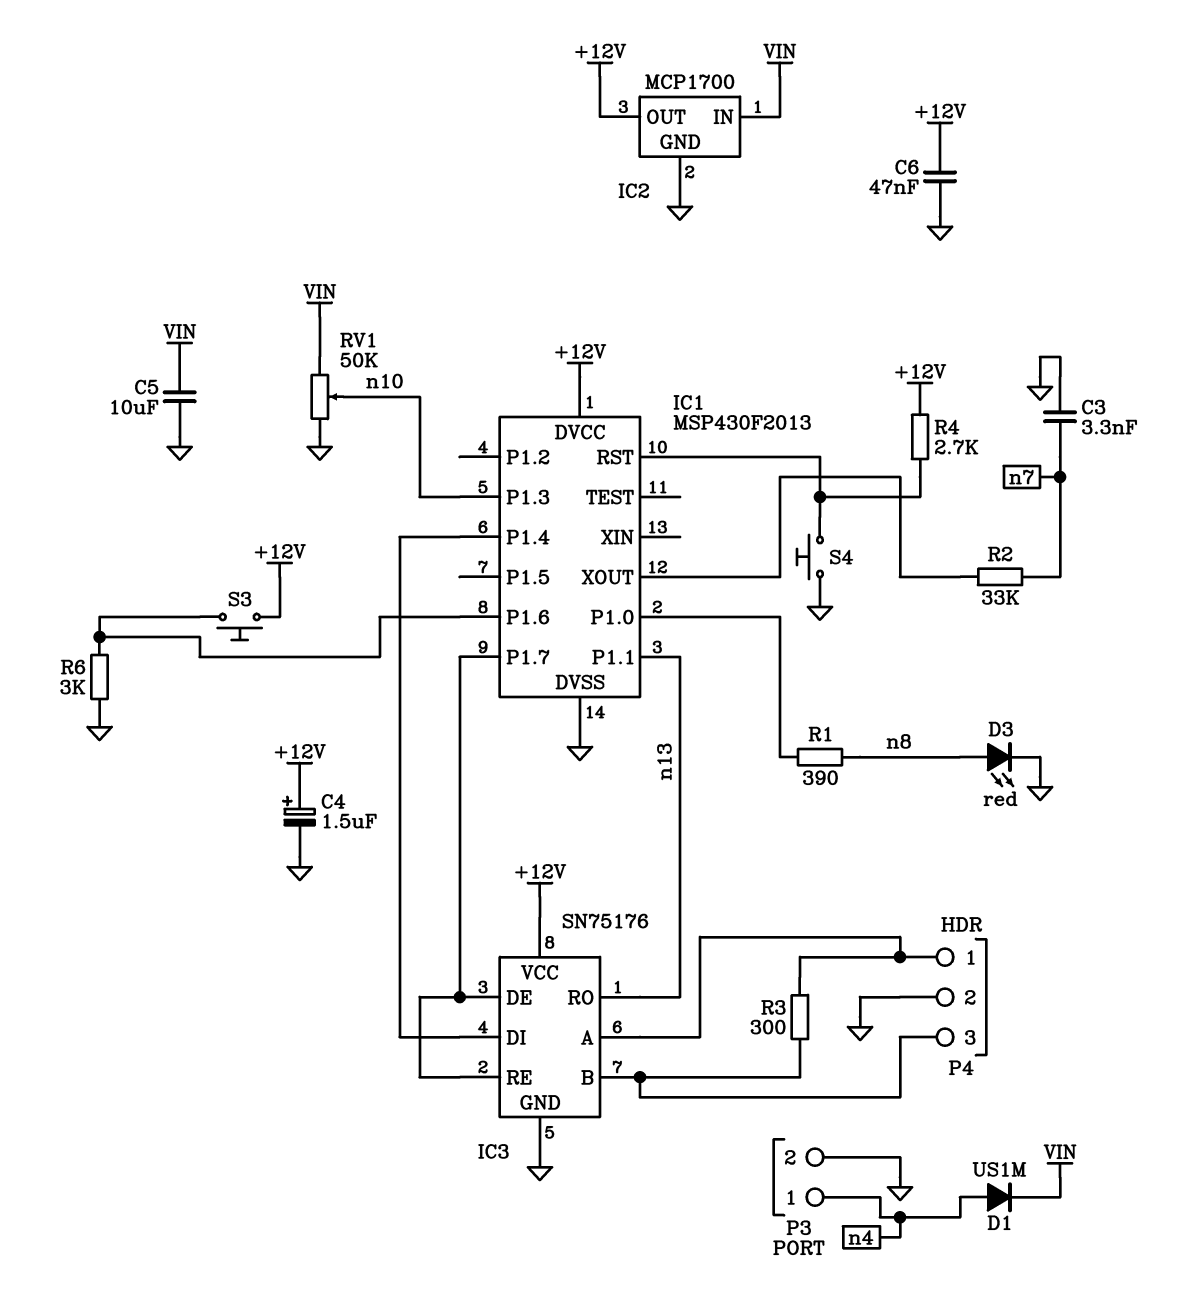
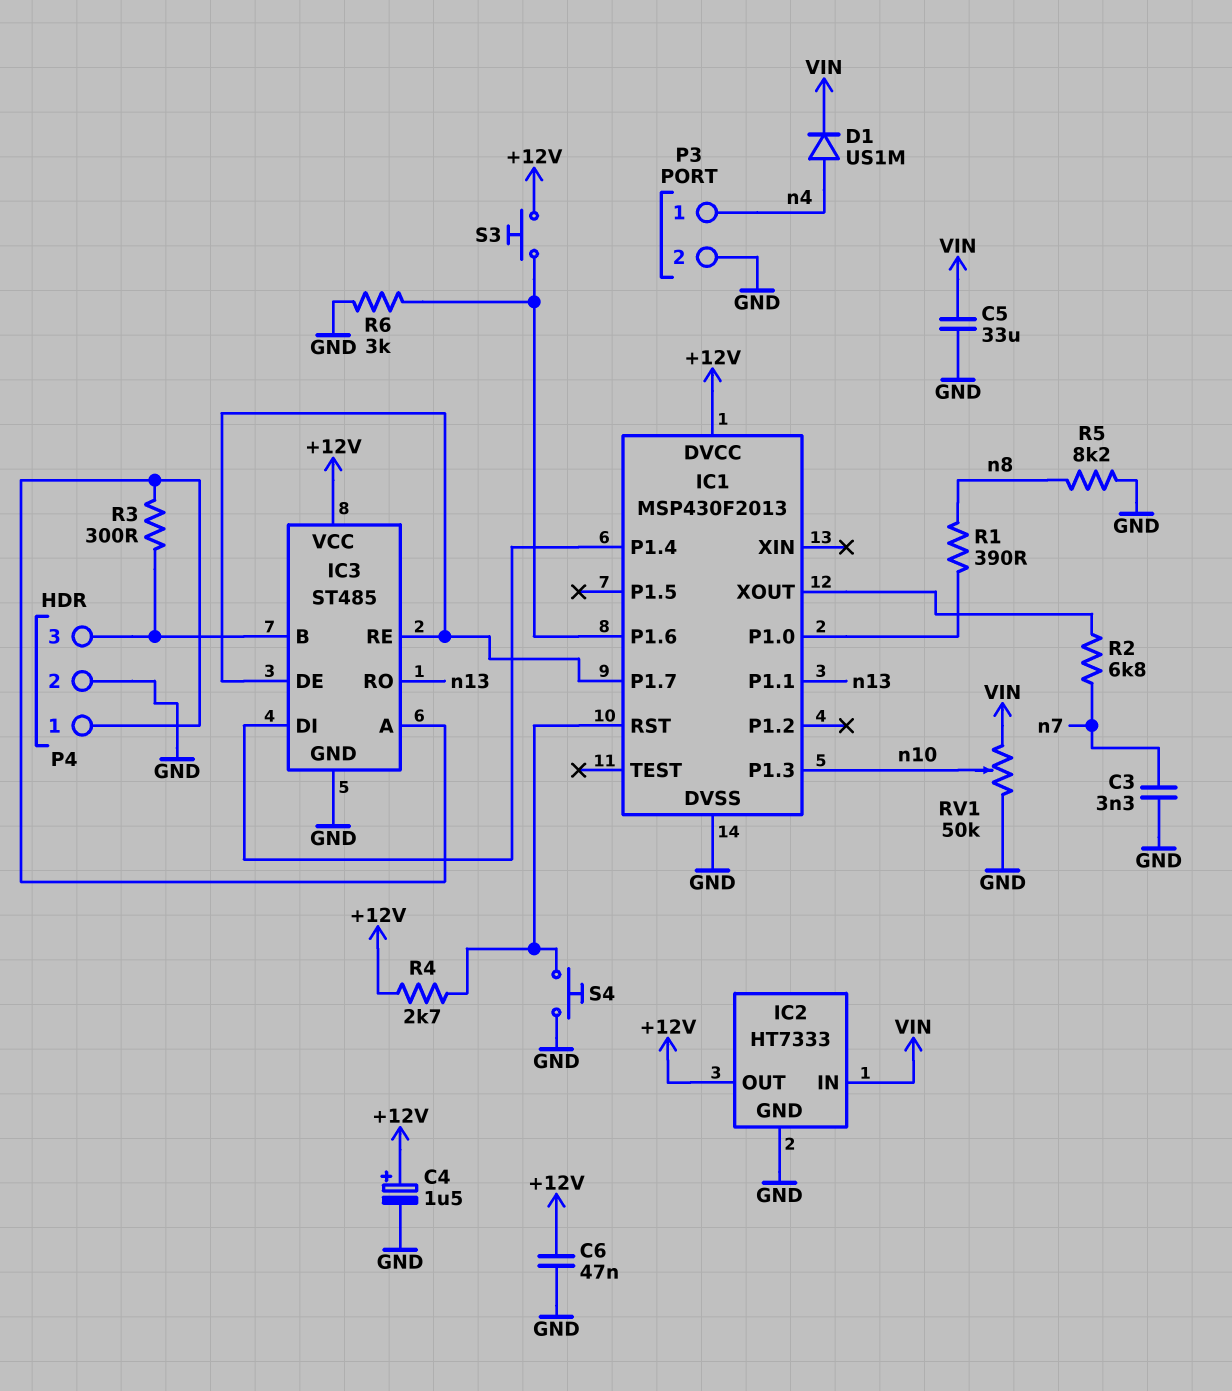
C5: 10uF (GND, VIN) -> 33uF (GND, VIN)
D3: LED red (A n8, K GND) -> none
IC2: MCP1700 -> HT7333
IC3: SN75176 -> ST485
R2: 33k (IC1/XOUT, n7) -> 6.8k (IC1/XOUT, n7)
R5: none -> 8.2k (GND, n8)

